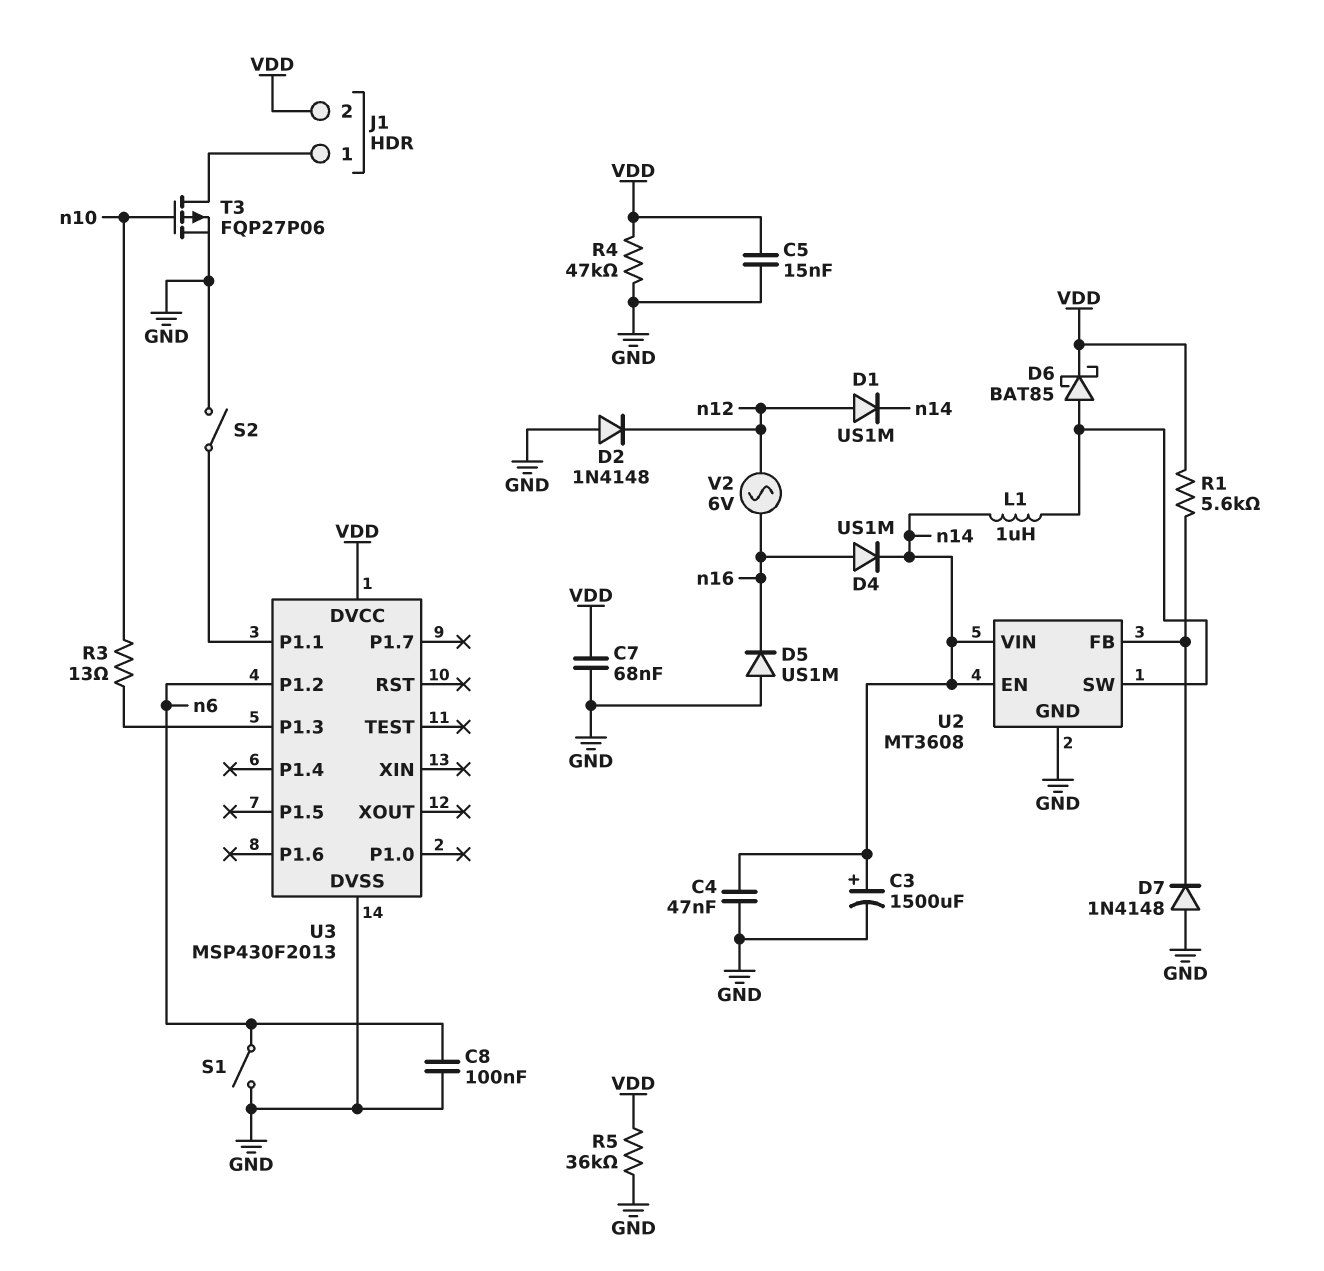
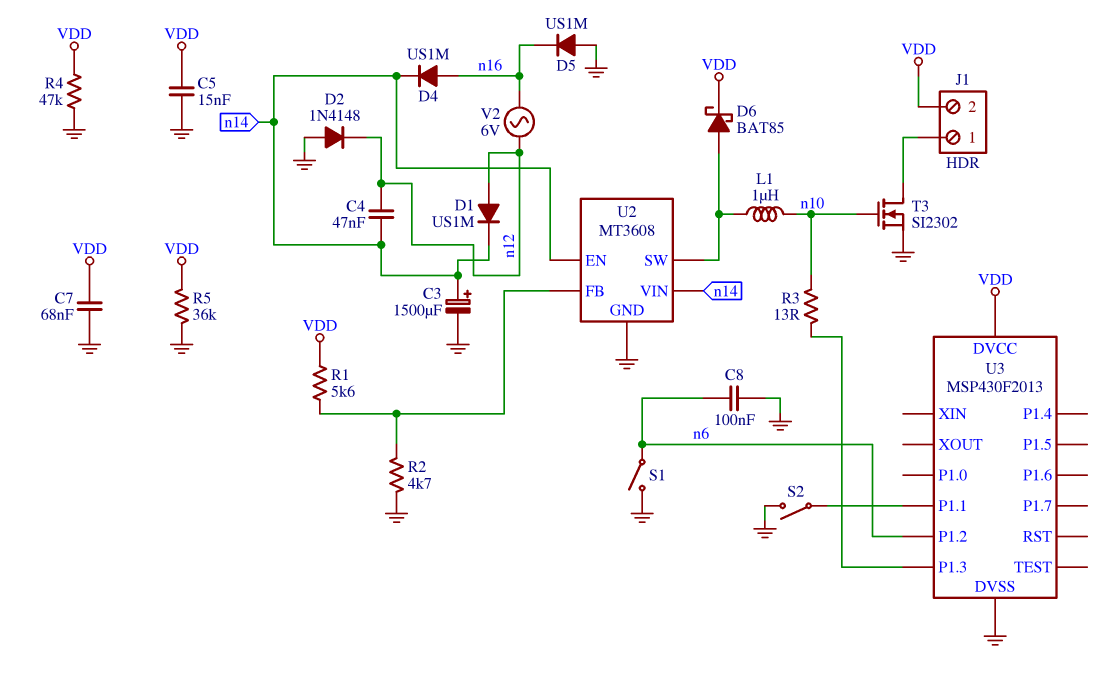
C4: 47nF (GND, n14) -> 47nF (n12, n14)
D7: diode 1N4148 (A GND, K U2/FB) -> none
L1: 1uH (U2/SW, n14) -> 1uH (U2/SW, n10)
R2: none -> 4.7k (GND, U2/FB)
T3: PMOS FQP27P06 (G n10, D J1/1, S GND) -> NMOS SI2302 (G n10, D J1/1, S GND)

